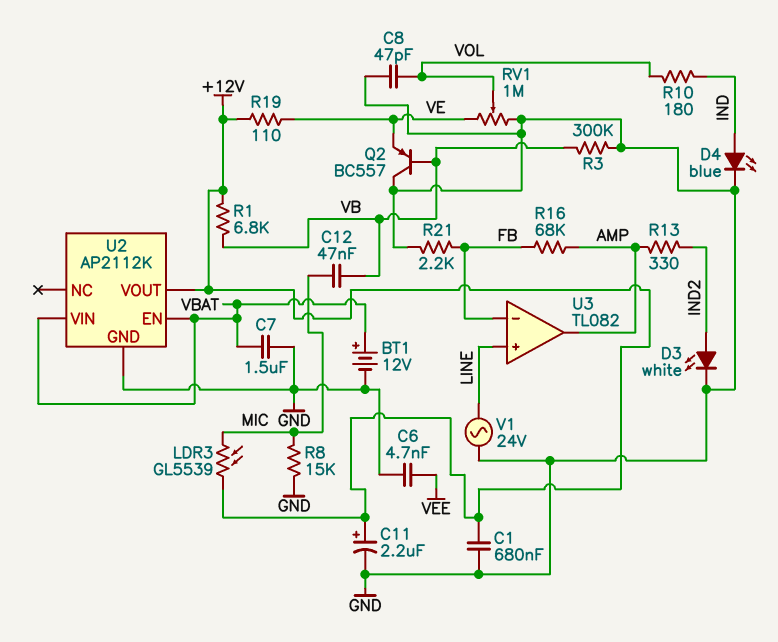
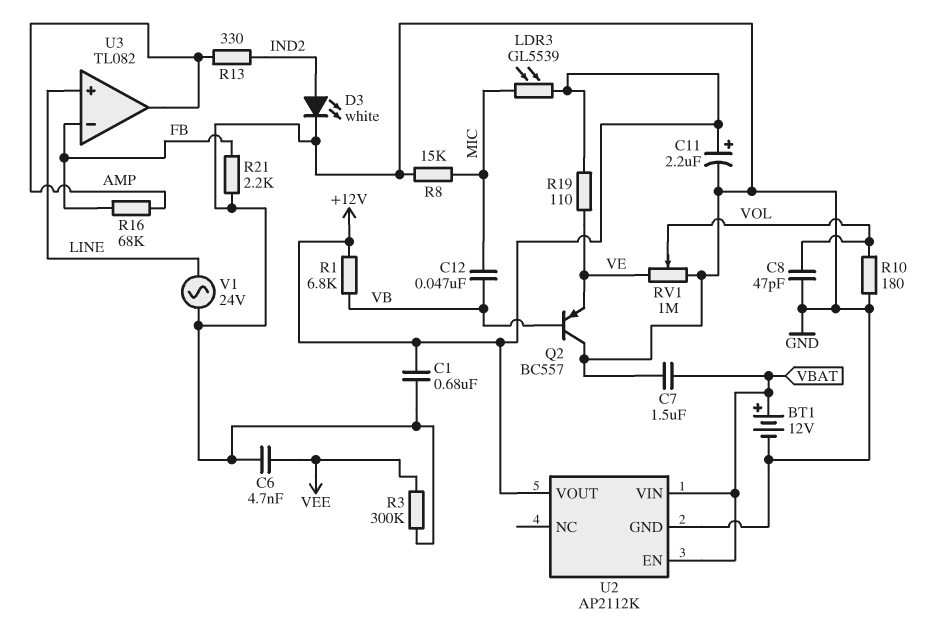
D4: LED blue (A IND, K GND) -> none
R3: 300k (GND, VB) -> 300k (GND, VEE)
R10: 180 (IND, VOL) -> 180 (GND, VOL)

